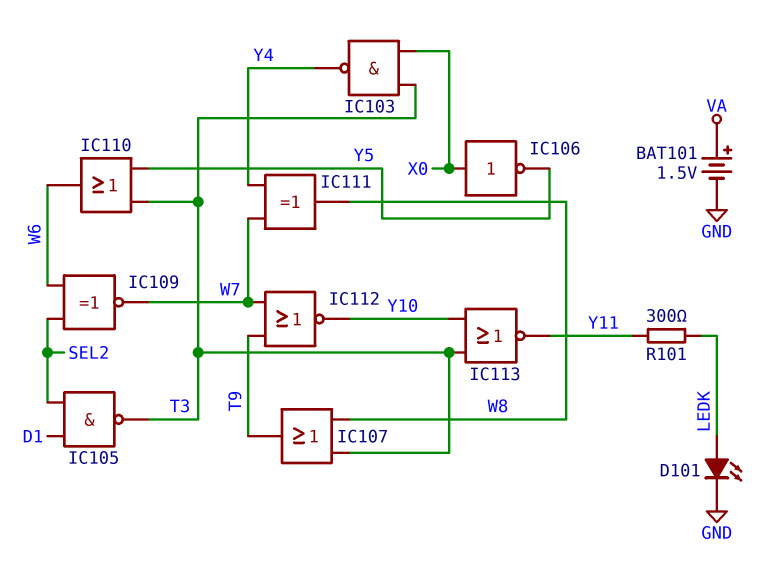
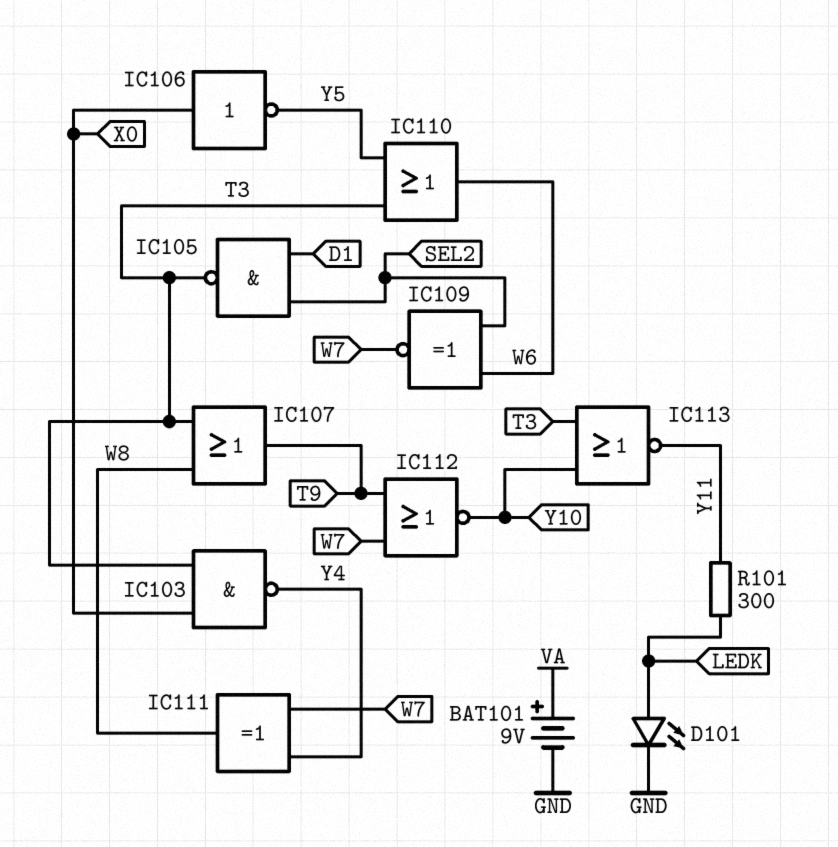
BAT101: 1.5V (plus VA, minus GND) -> 9V (plus VA, minus GND)

